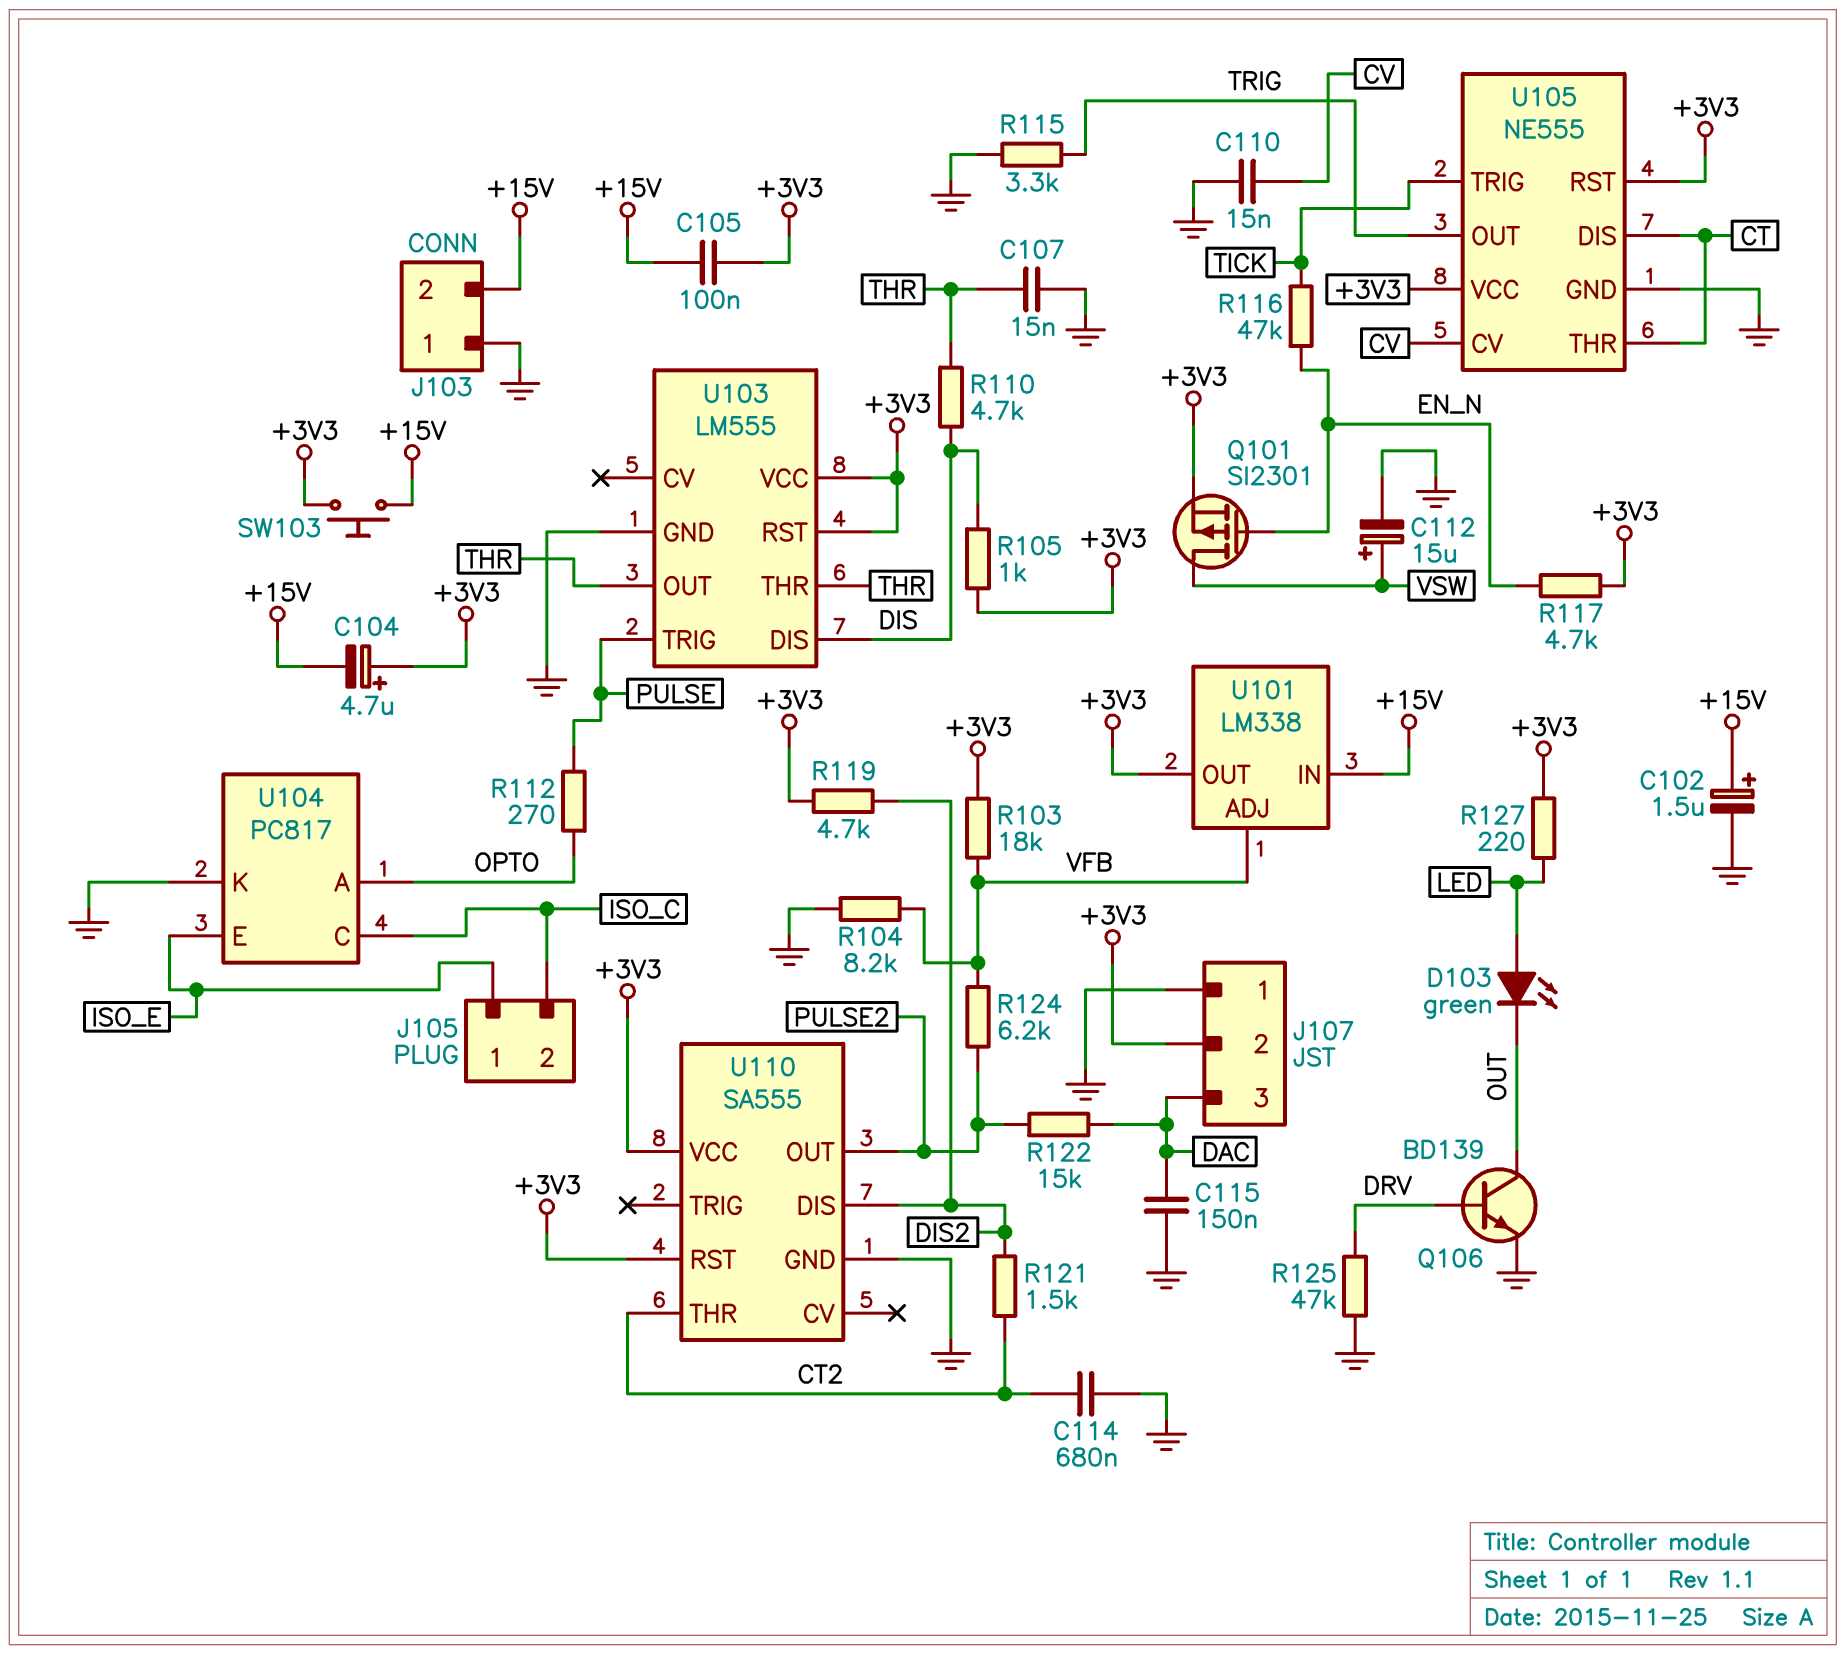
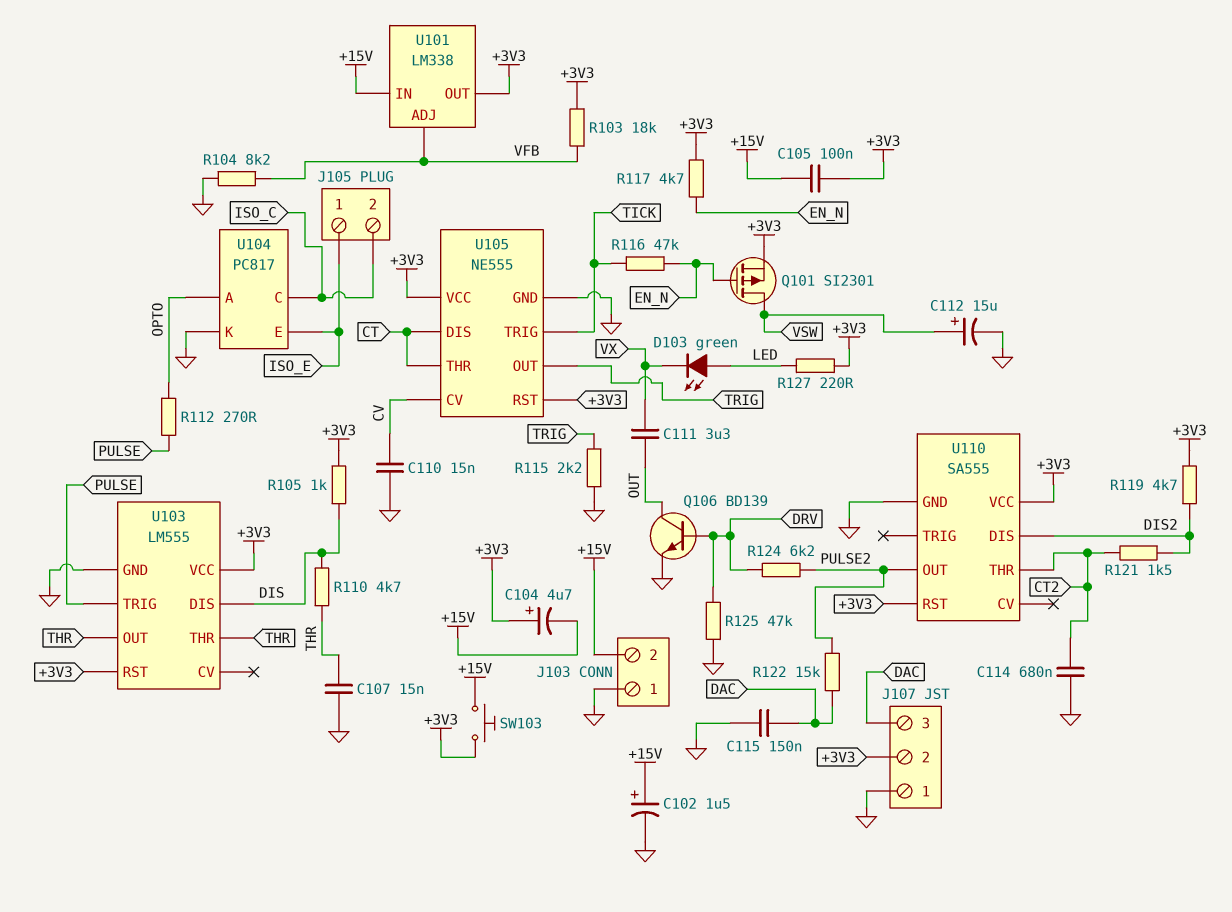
C111: none -> 3.3uF (OUT, VX)
D103: LED green (A LED, K OUT) -> LED green (A LED, K VX)
R115: 3.3k (GND, TRIG) -> 2.2k (GND, TRIG)
R124: 6.2k (PULSE2, VFB) -> 6.2k (DRV, PULSE2)

